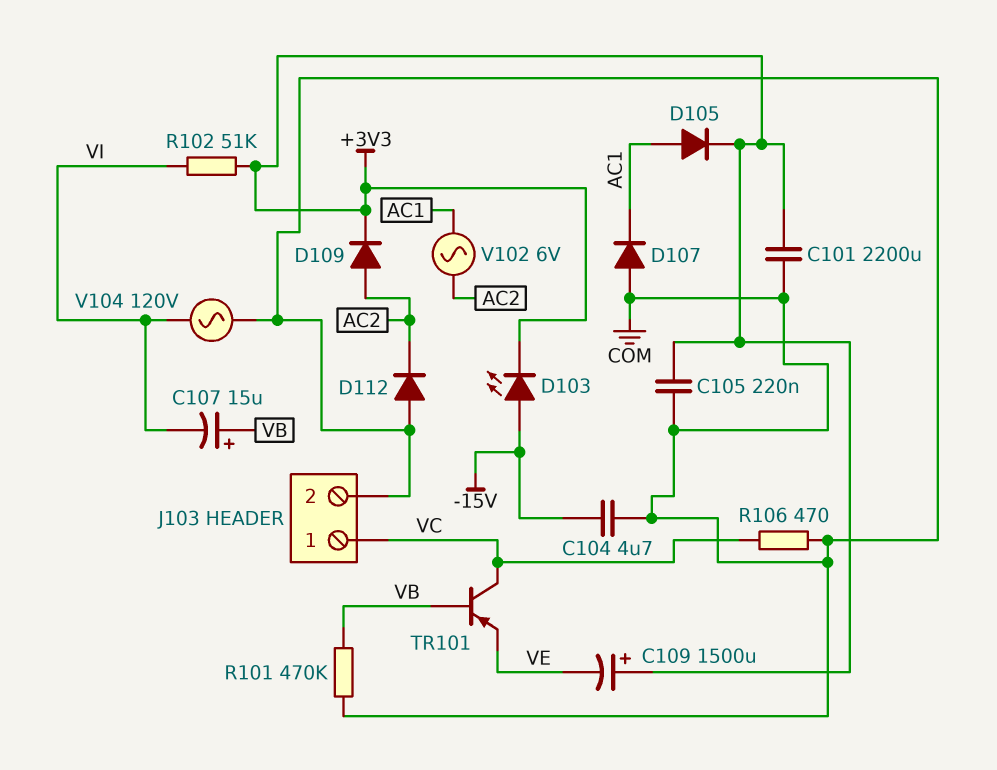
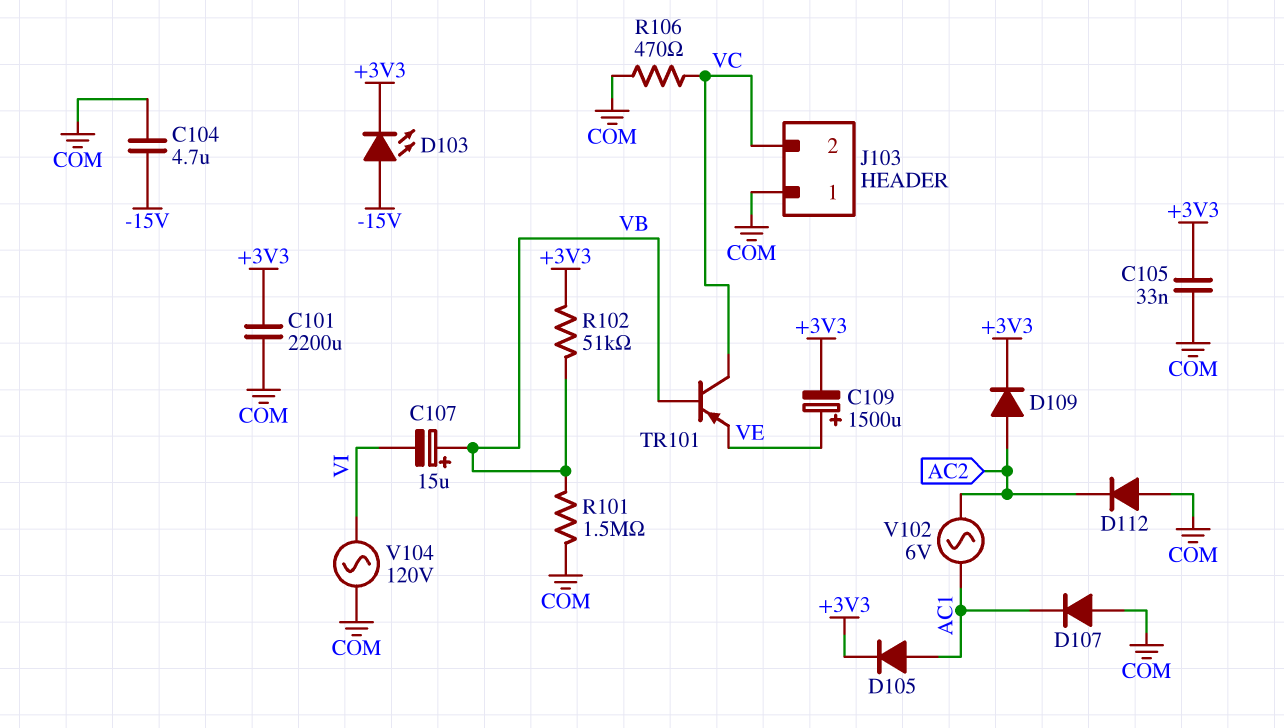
C105: 220nF (+3V3, COM) -> 33nF (+3V3, COM)
C109: 1500uF (plus +3V3, minus VE) -> 1500uF (plus VE, minus +3V3)
J103 pin 1: VC -> COM
J103 pin 2: COM -> VC
R101: 470k (COM, VB) -> 1.5M (COM, VB)
R102: 51k (+3V3, VI) -> 51k (+3V3, VB)

